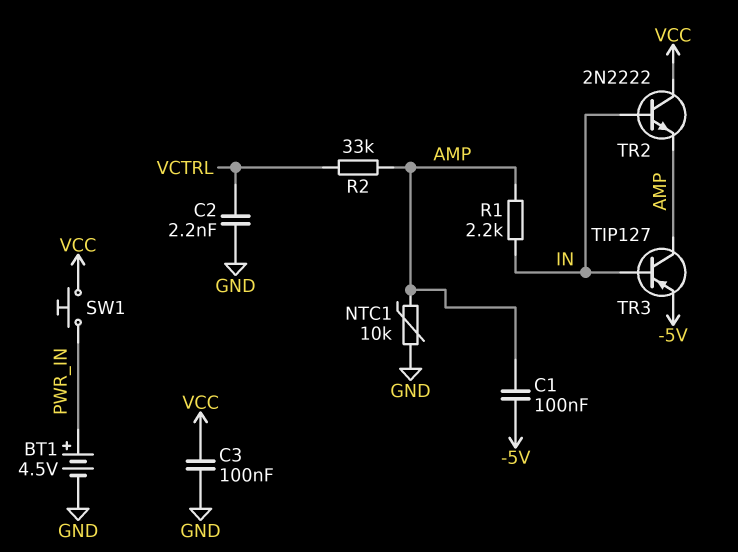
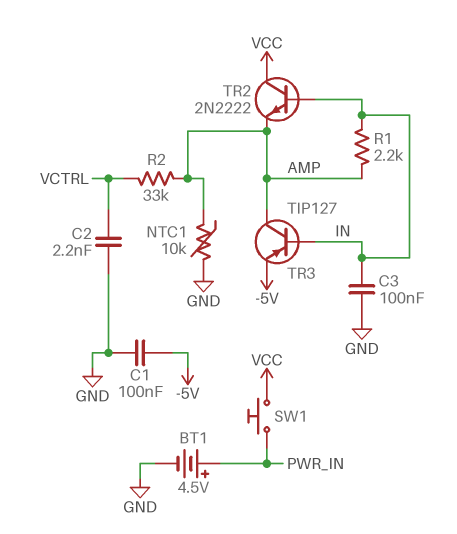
C1: 100nF (-5V, AMP) -> 100nF (-5V, GND)
C3: 100nF (GND, VCC) -> 100nF (GND, IN)

